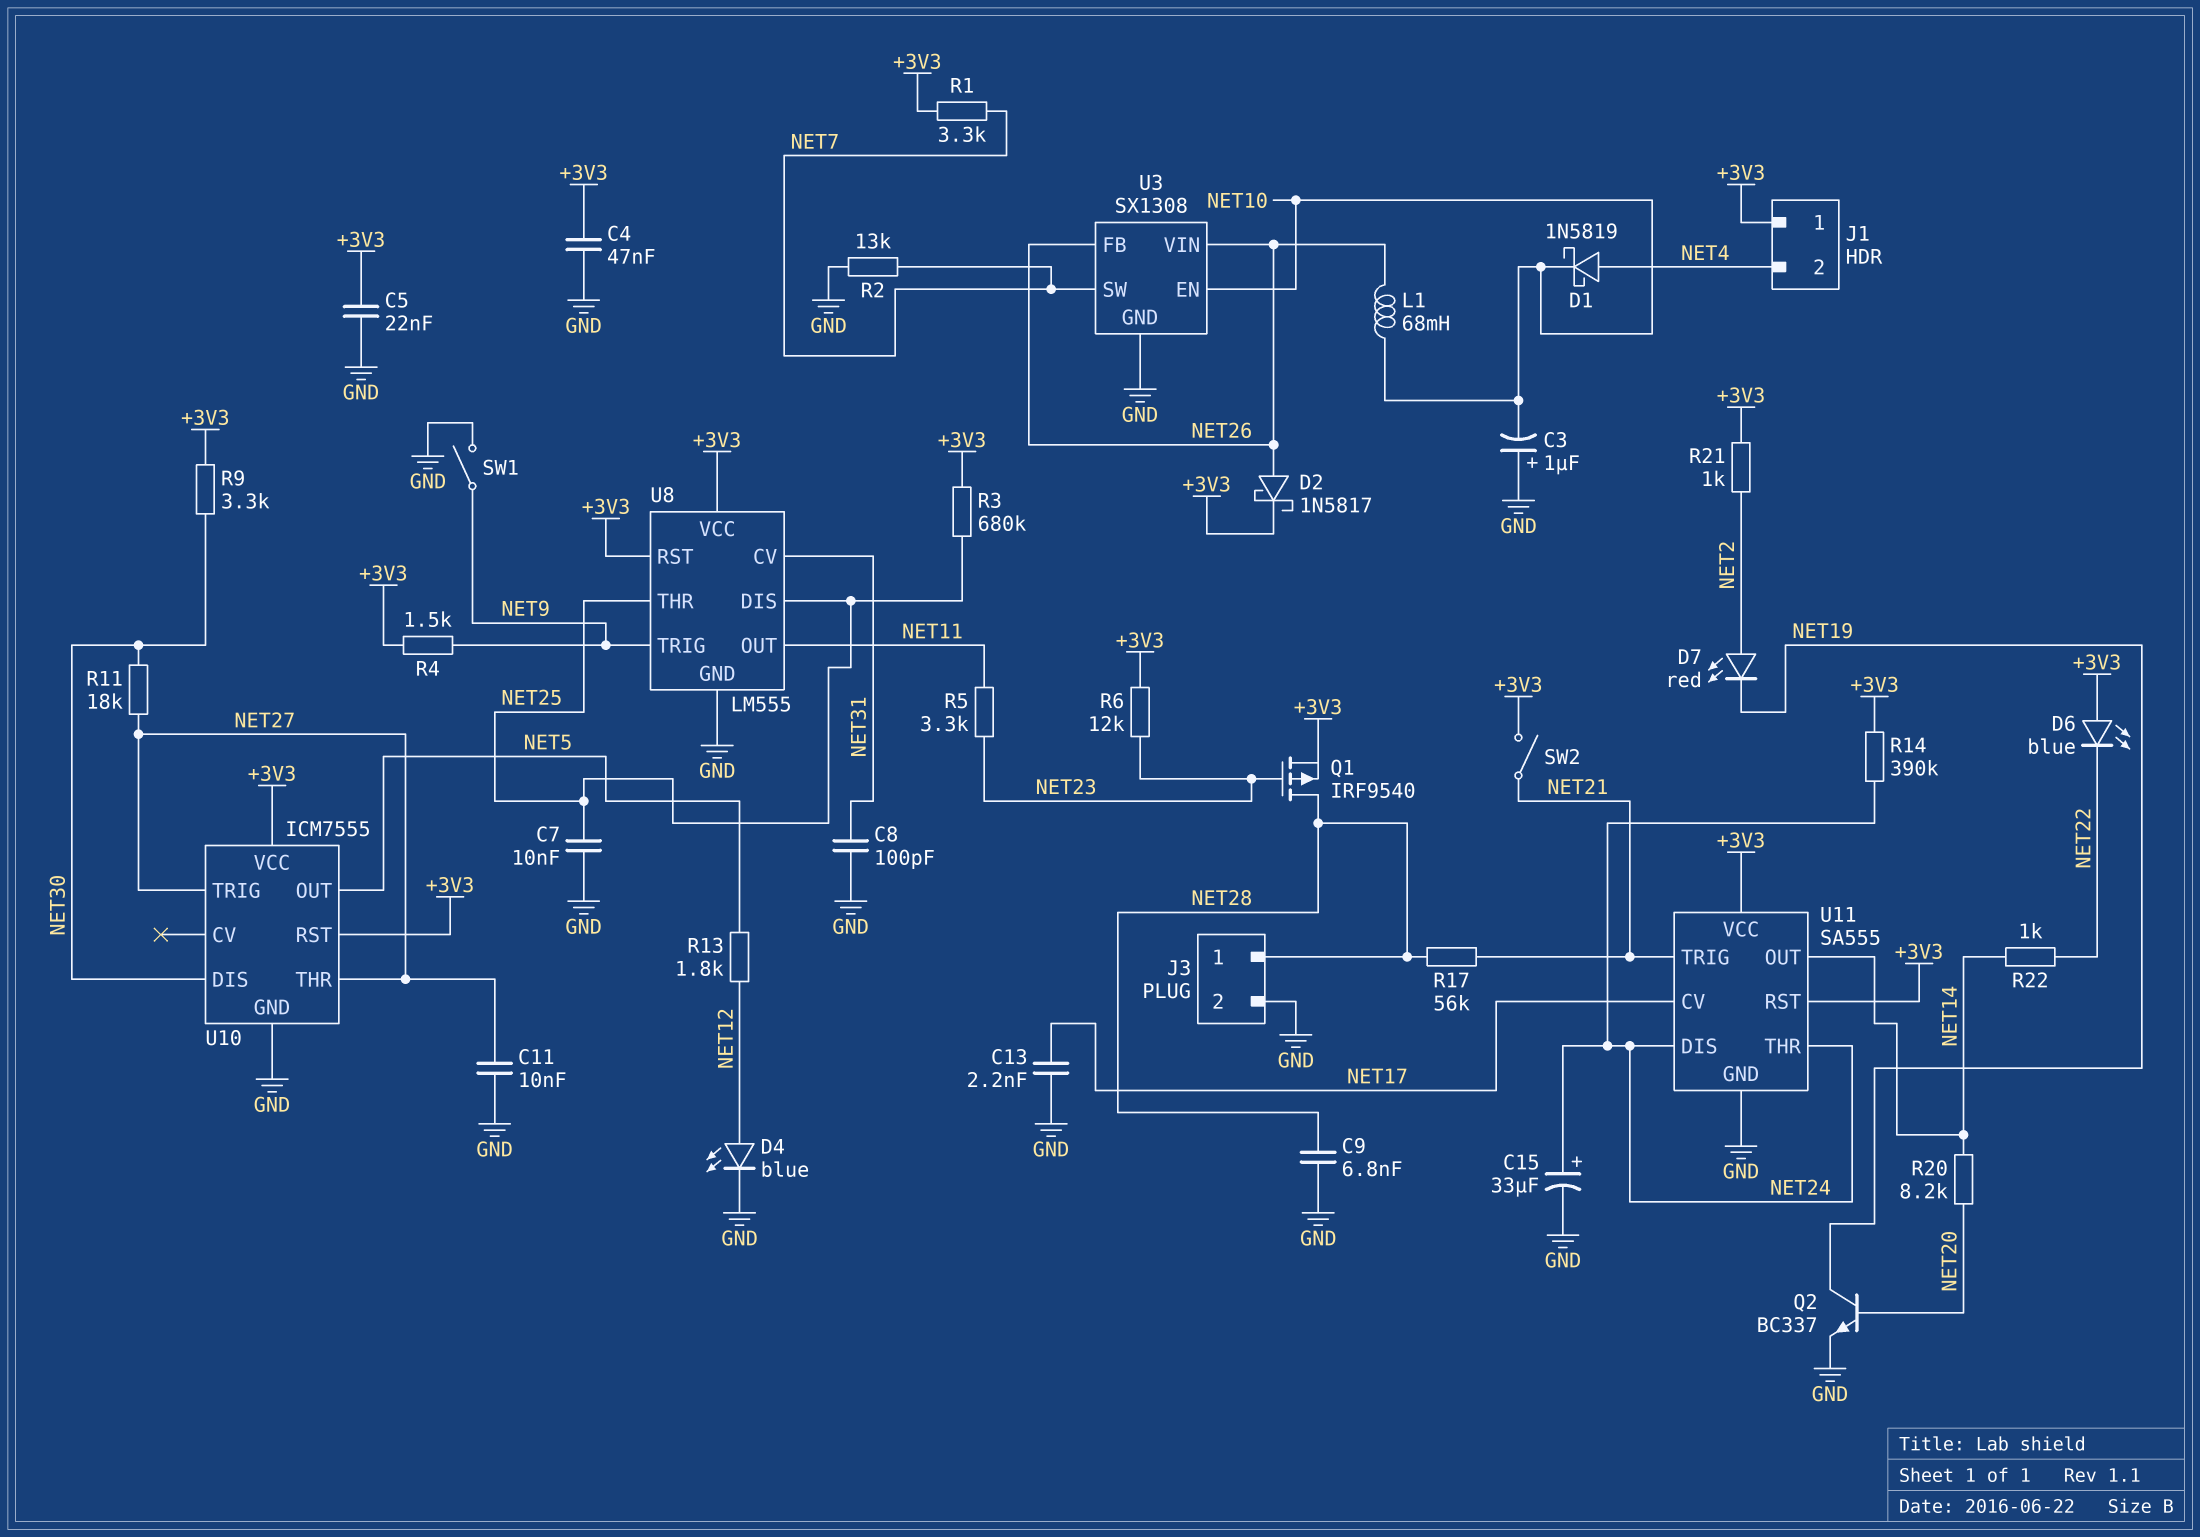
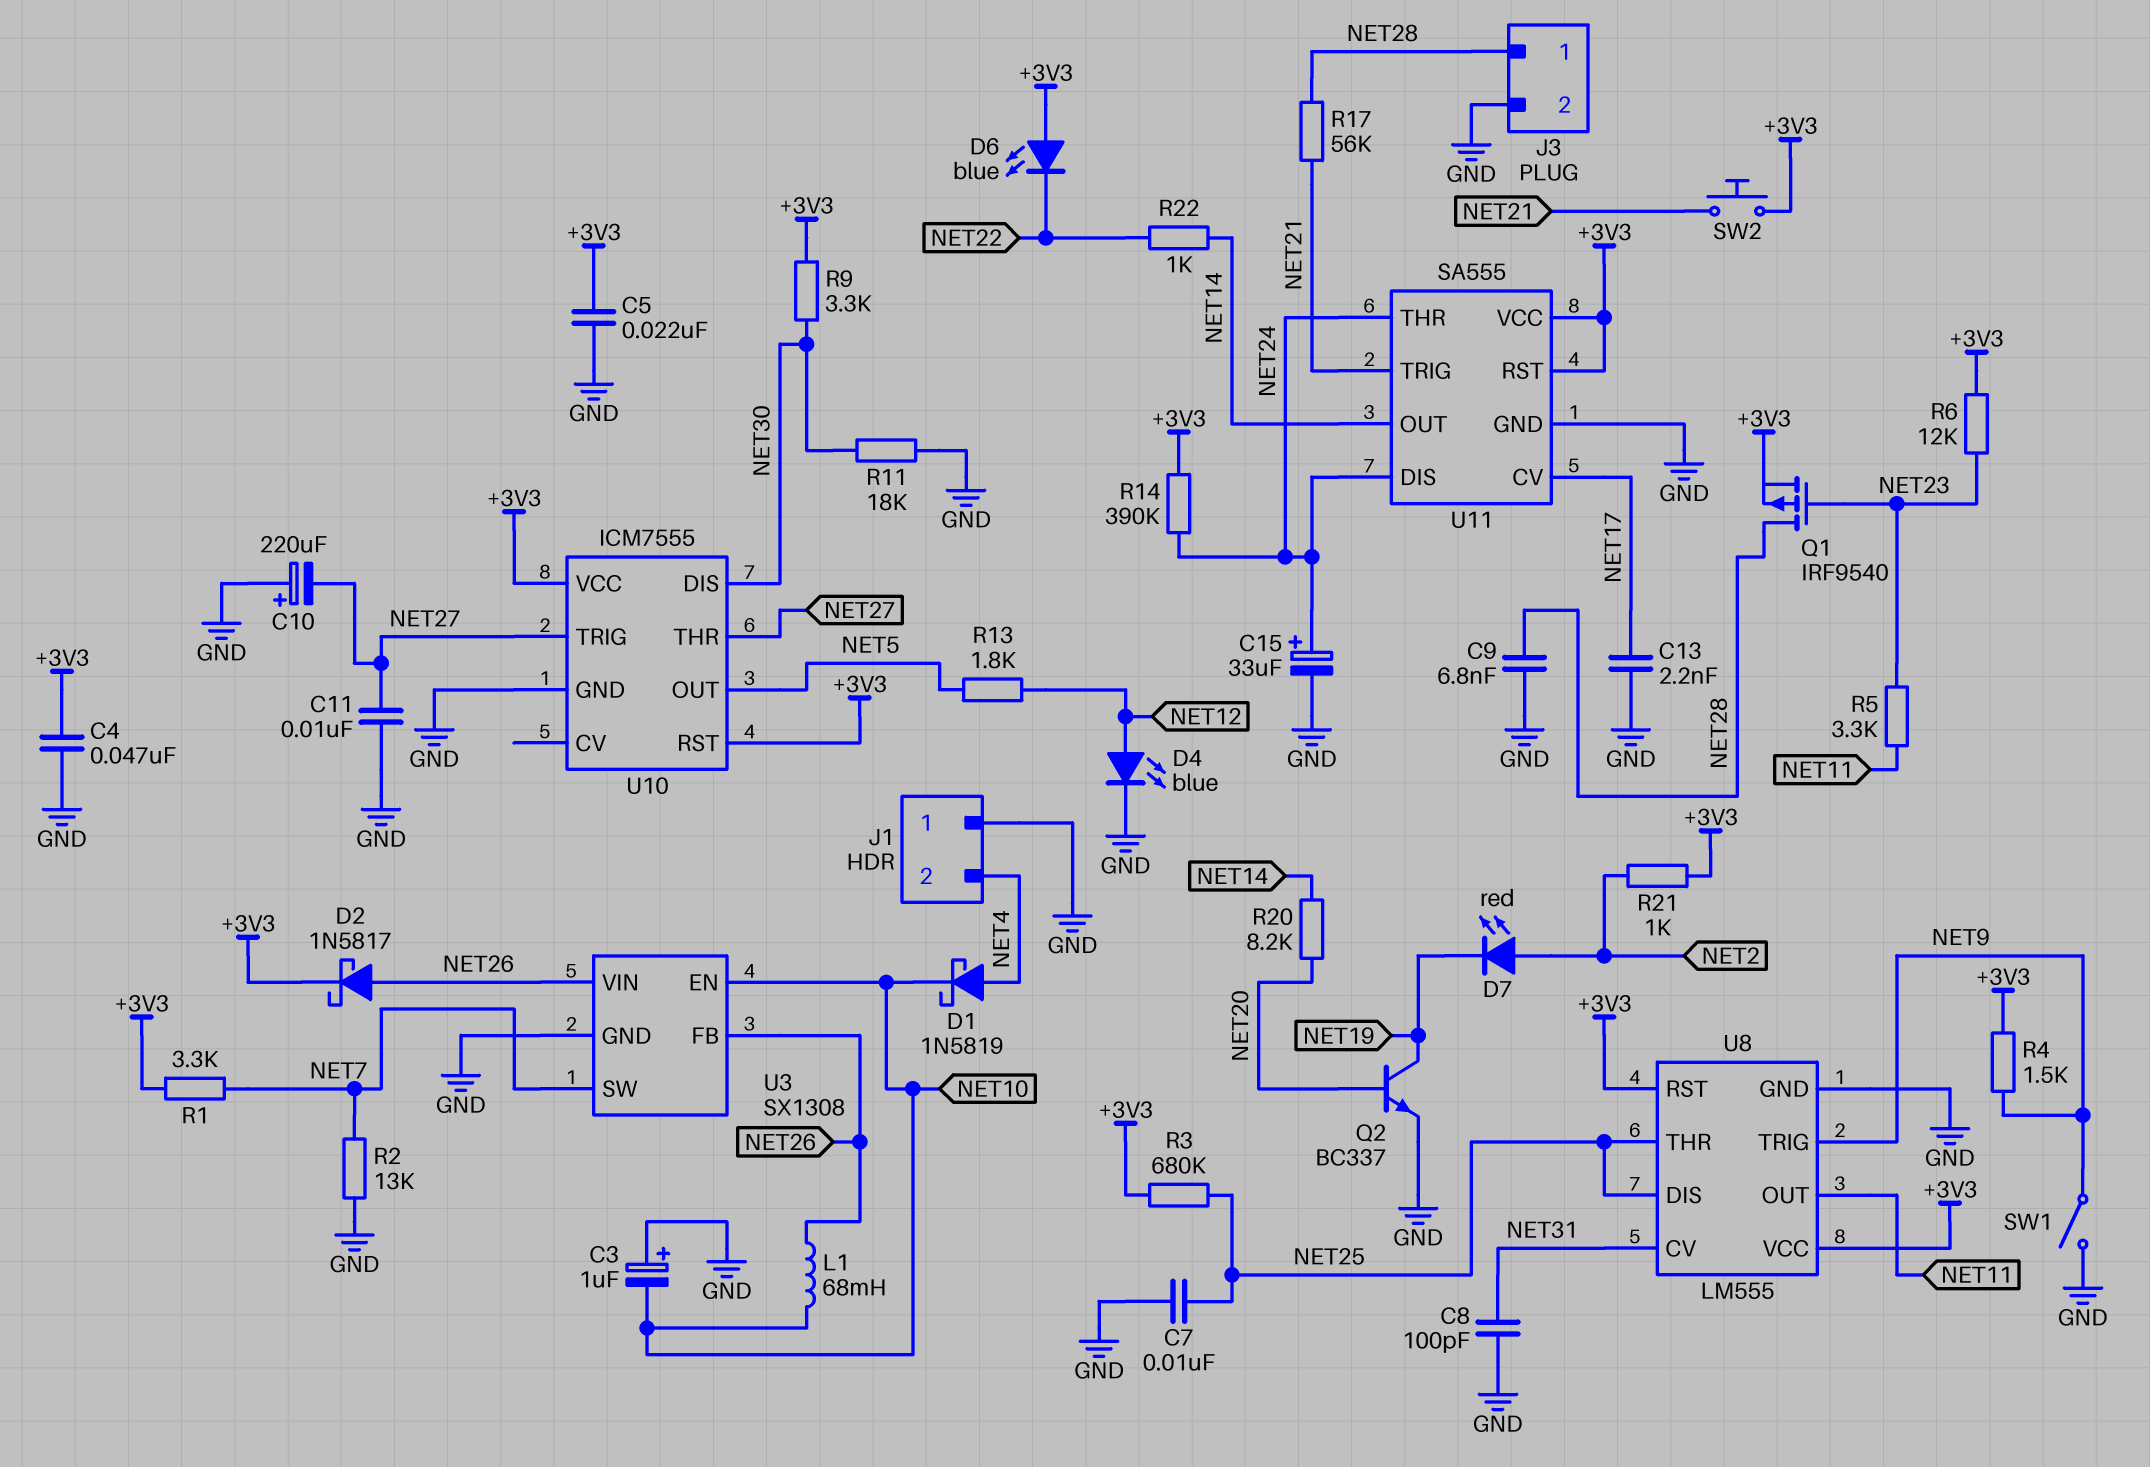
C10: none -> 220uF (plus GND, minus NET27)
J1 pin 1: +3V3 -> GND
R11: 18k (NET27, NET30) -> 18k (GND, NET30)
SW2: switch (+3V3, NET21) -> button (+3V3, NET21)

